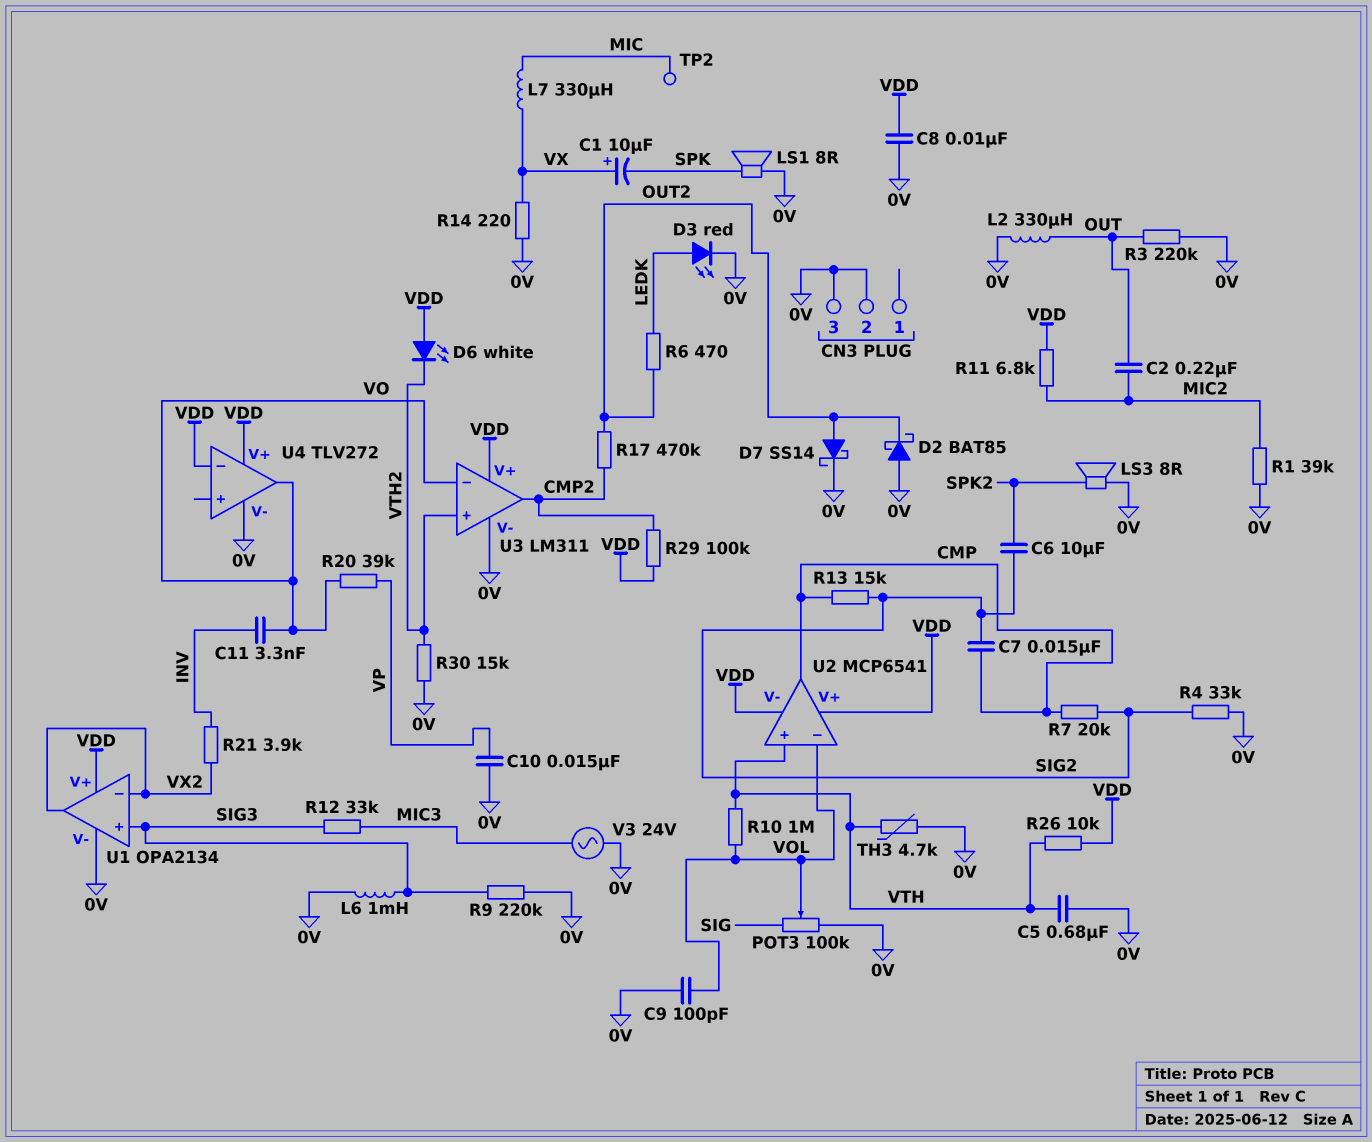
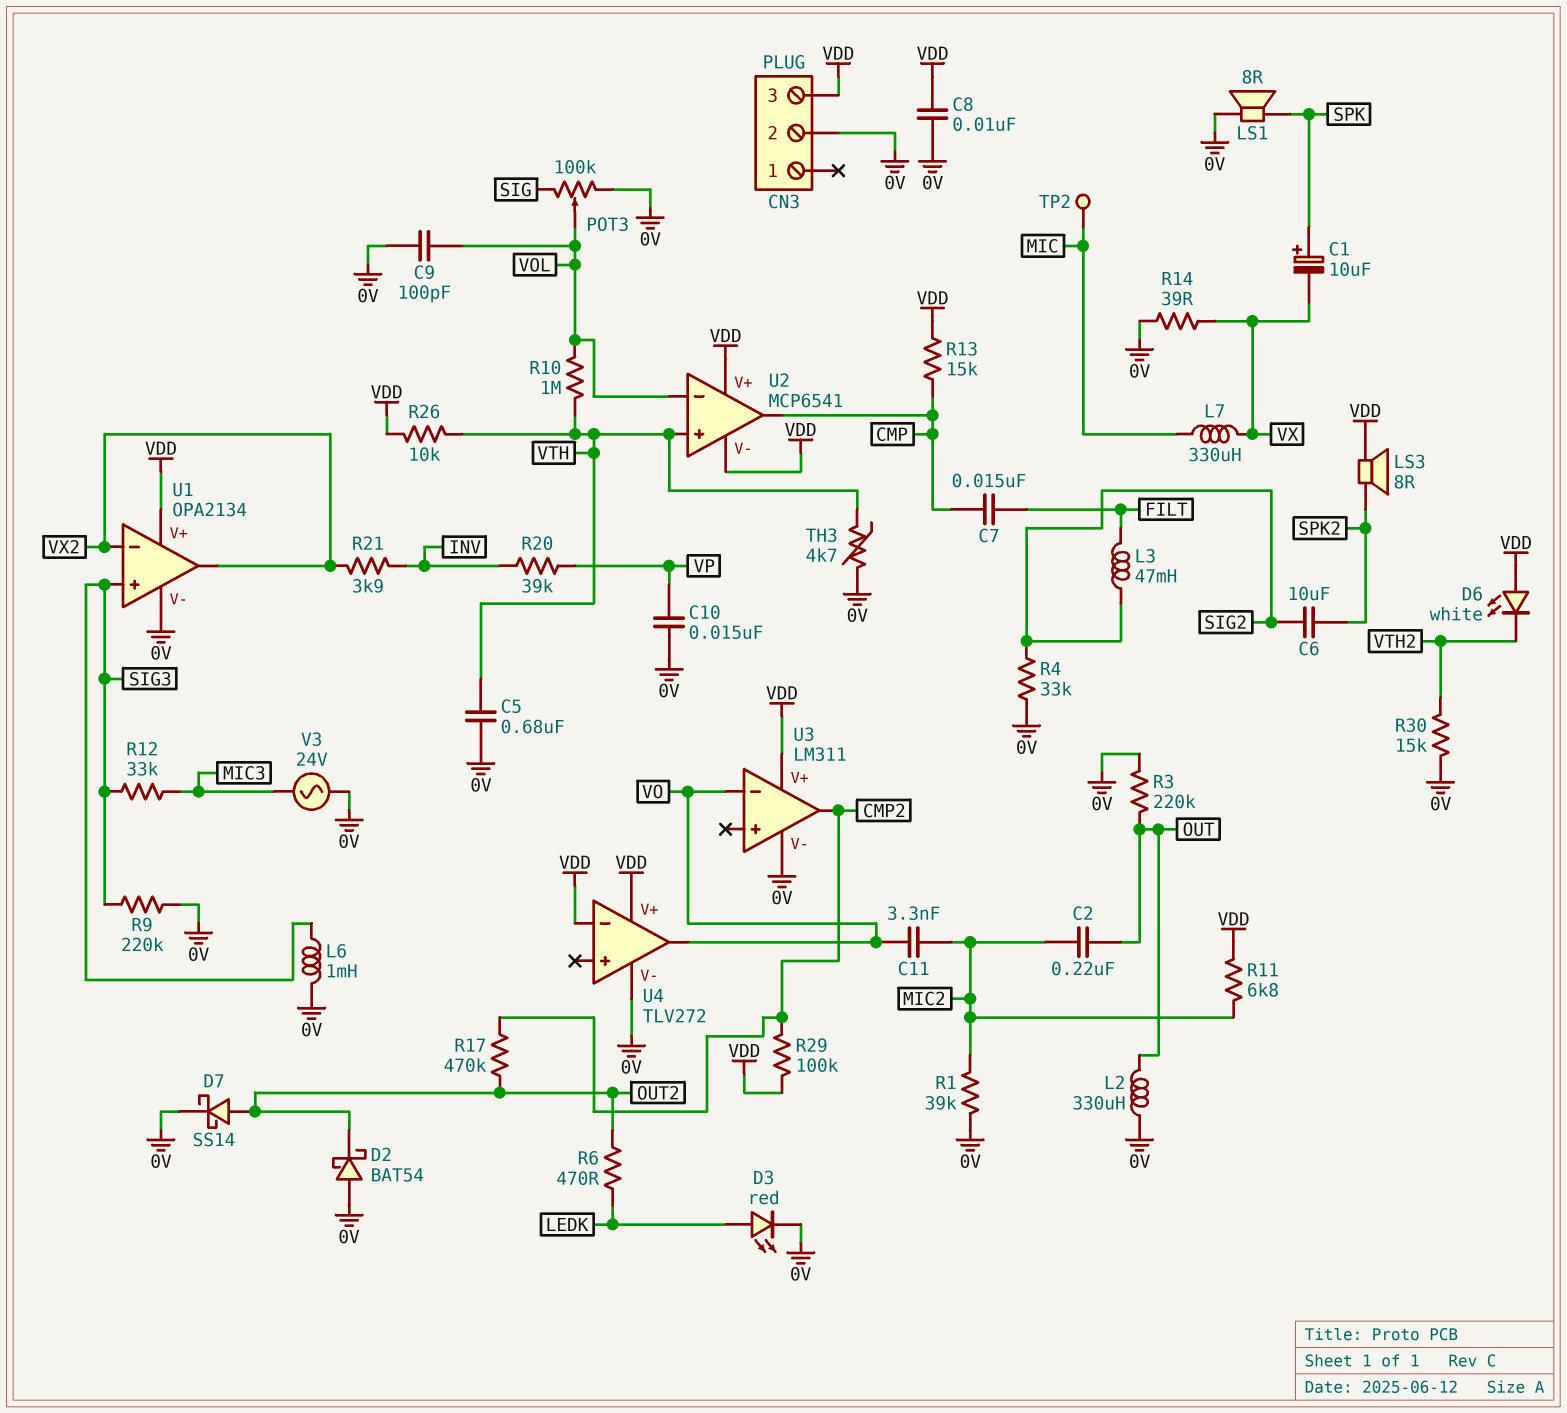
C1: 10uF (plus VX, minus SPK) -> 10uF (plus SPK, minus VX)
C7: 15nF (CMP, SIG2) -> 15nF (CMP, FILT)
C11: 3.3nF (INV, VO) -> 3.3nF (MIC2, VO)
CN3 pin 3: 0V -> VDD
D2: schottky BAT85 (A 0V, K OUT2) -> schottky BAT54 (A 0V, K OUT2)
L3: none -> 47mH (FILT, SIG2)
LS3: speaker 8R (0V, SPK2) -> speaker 8R (SPK2, VDD)
R7: 20k (CMP, SIG2) -> none
R13: 15k (CMP, SIG2) -> 15k (CMP, VDD)
R14: 220 (0V, VX) -> 39 (0V, VX)
R20: 39k (VO, VP) -> 39k (INV, VP)
U3 pin in+: VTH2 -> none

